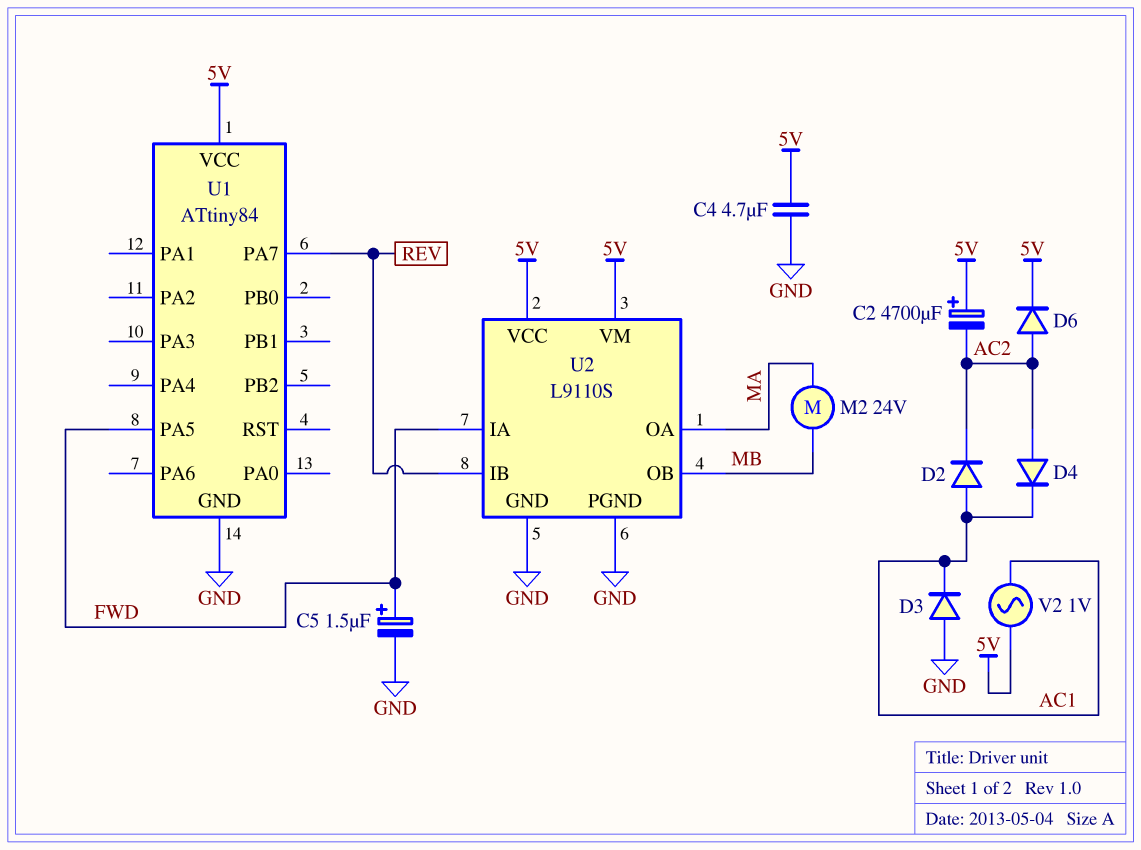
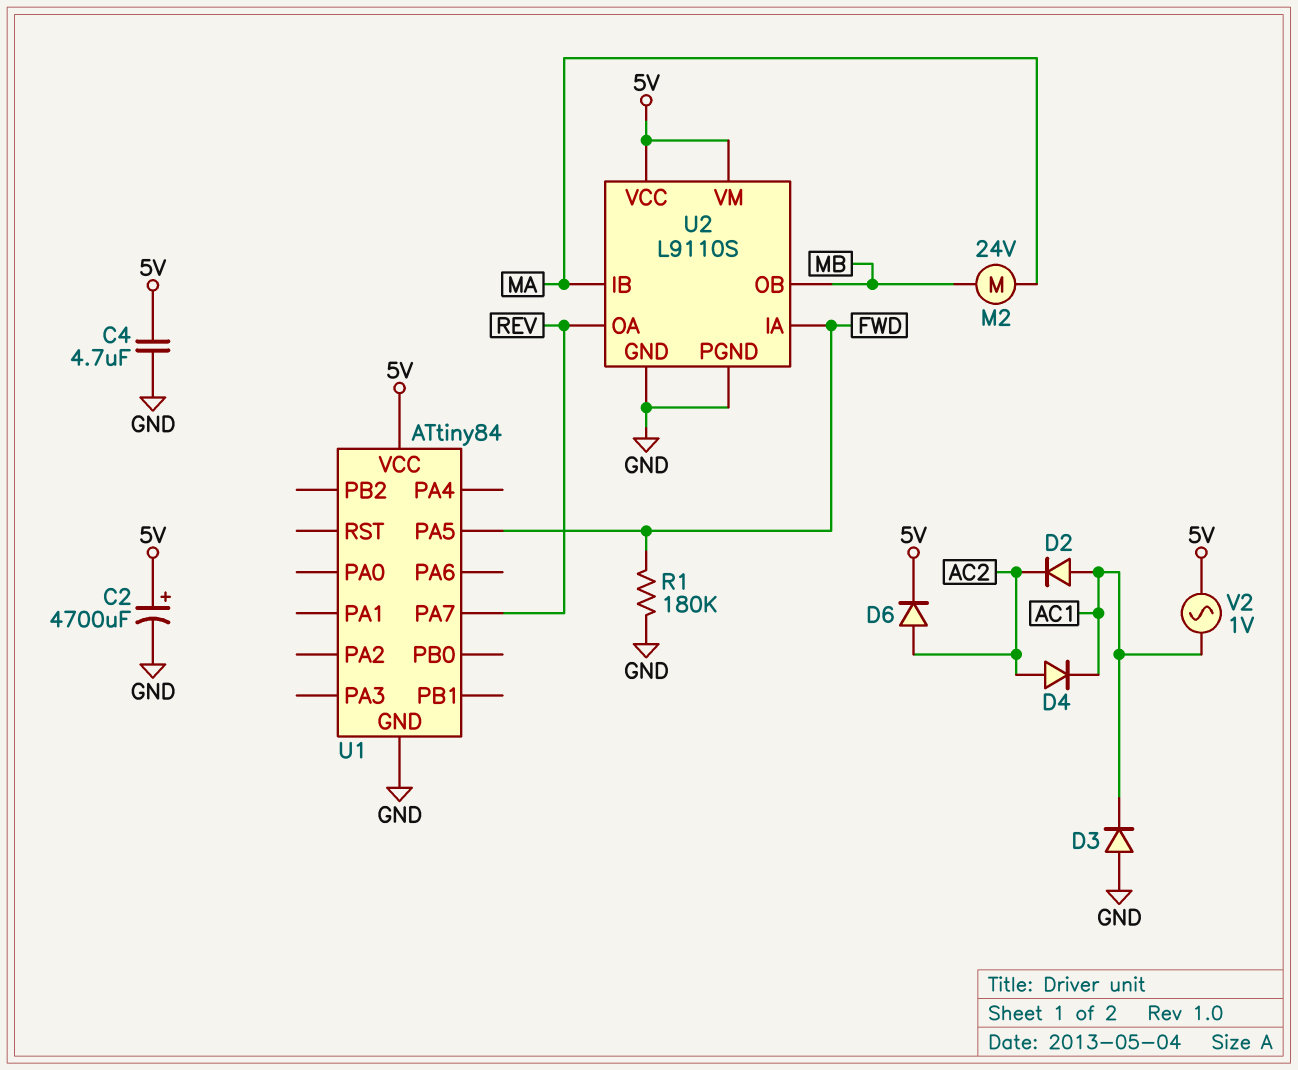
C2: 4700uF (plus 5V, minus AC2) -> 4700uF (plus 5V, minus GND)
C5: 1.5uF (plus FWD, minus GND) -> none
R1: none -> 180k (FWD, GND)
U2 pin IB: REV -> MA
U2 pin OA: MA -> REV

